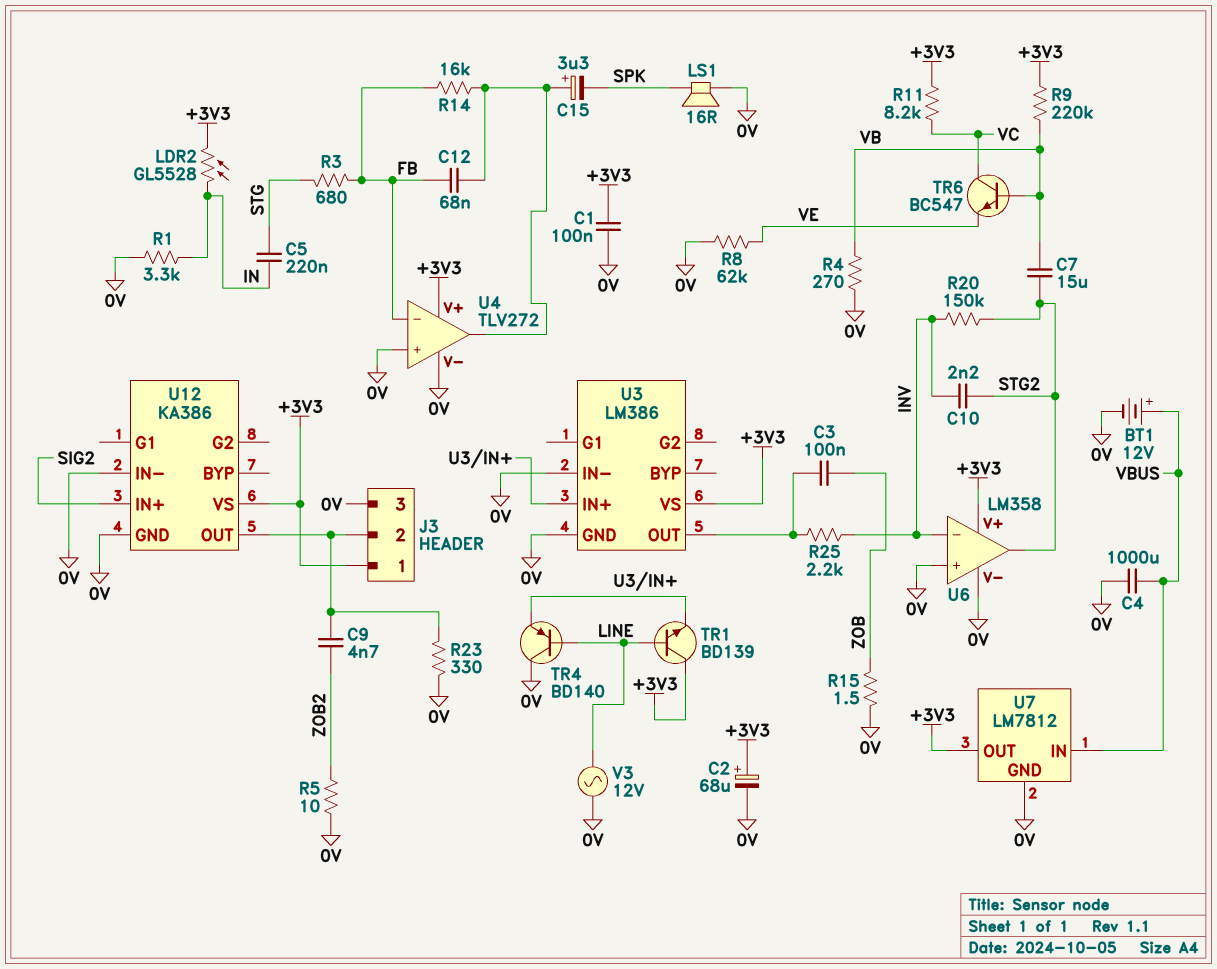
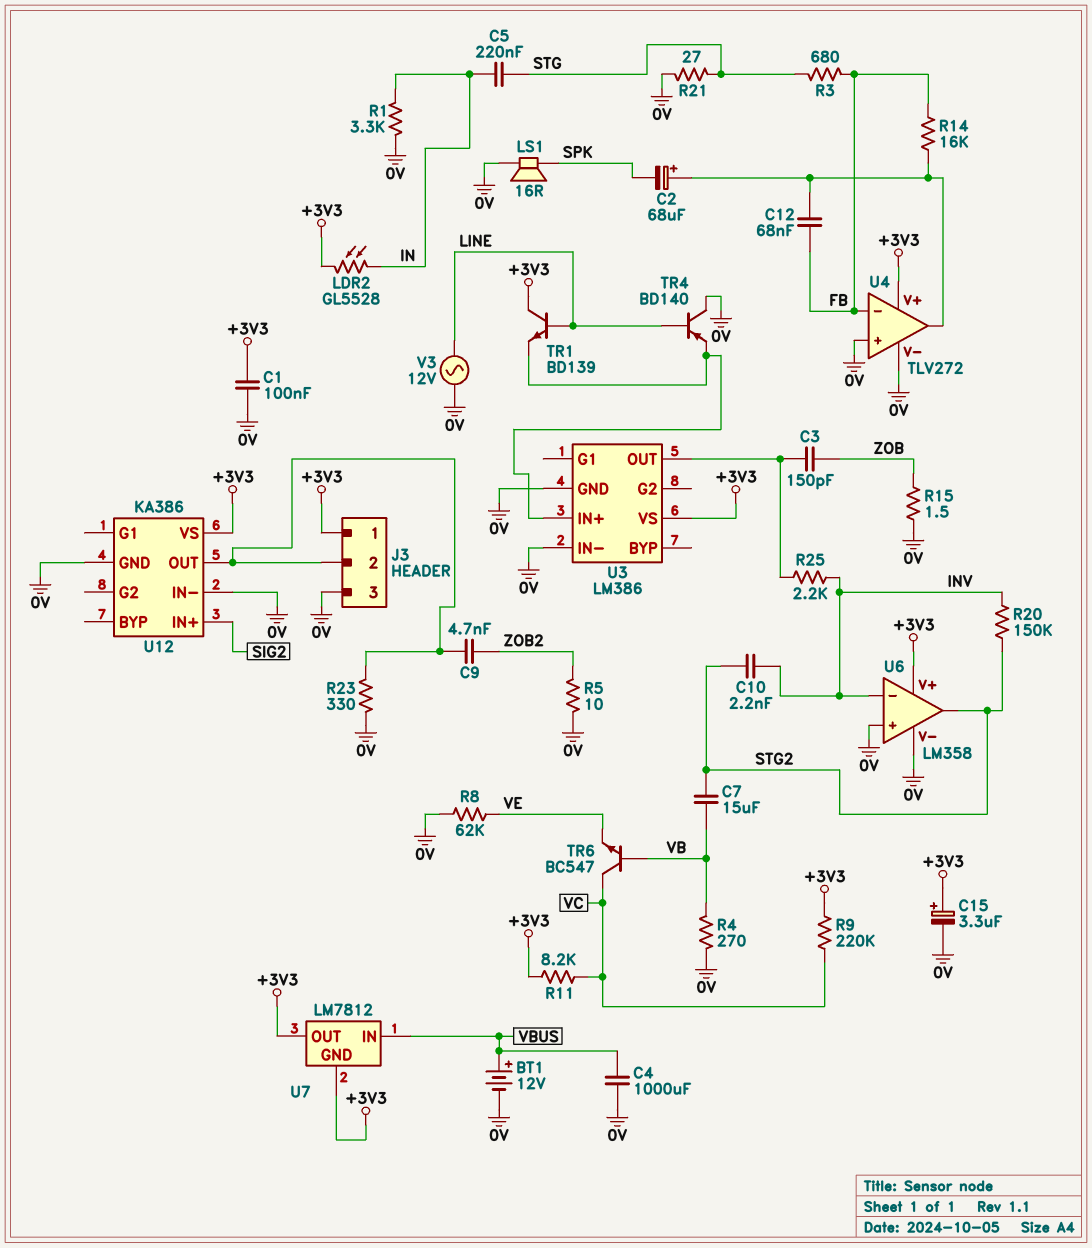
C2: 68uF (plus +3V3, minus 0V) -> 68uF (plus U4/out, minus SPK)
C3: 100nF (U3/OUT, ZOB) -> 150pF (U3/OUT, ZOB)
C15: 3.3uF (plus U4/out, minus SPK) -> 3.3uF (plus +3V3, minus 0V)
R9: 220k (+3V3, VB) -> 220k (+3V3, VC)
R21: none -> 27 (0V, STG)
U7 pin GND: 0V -> +3V3

